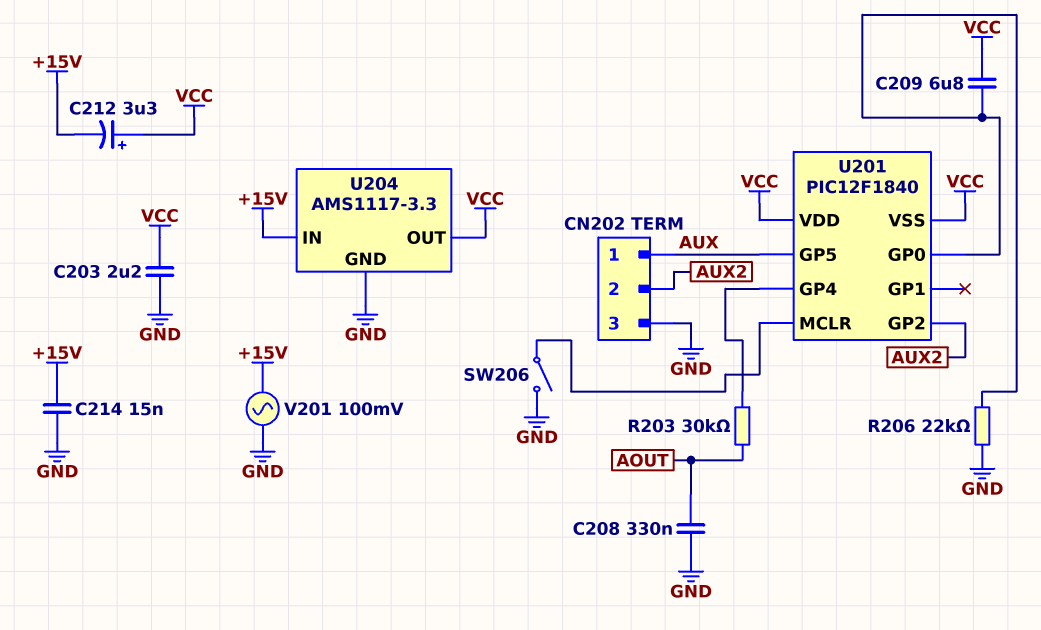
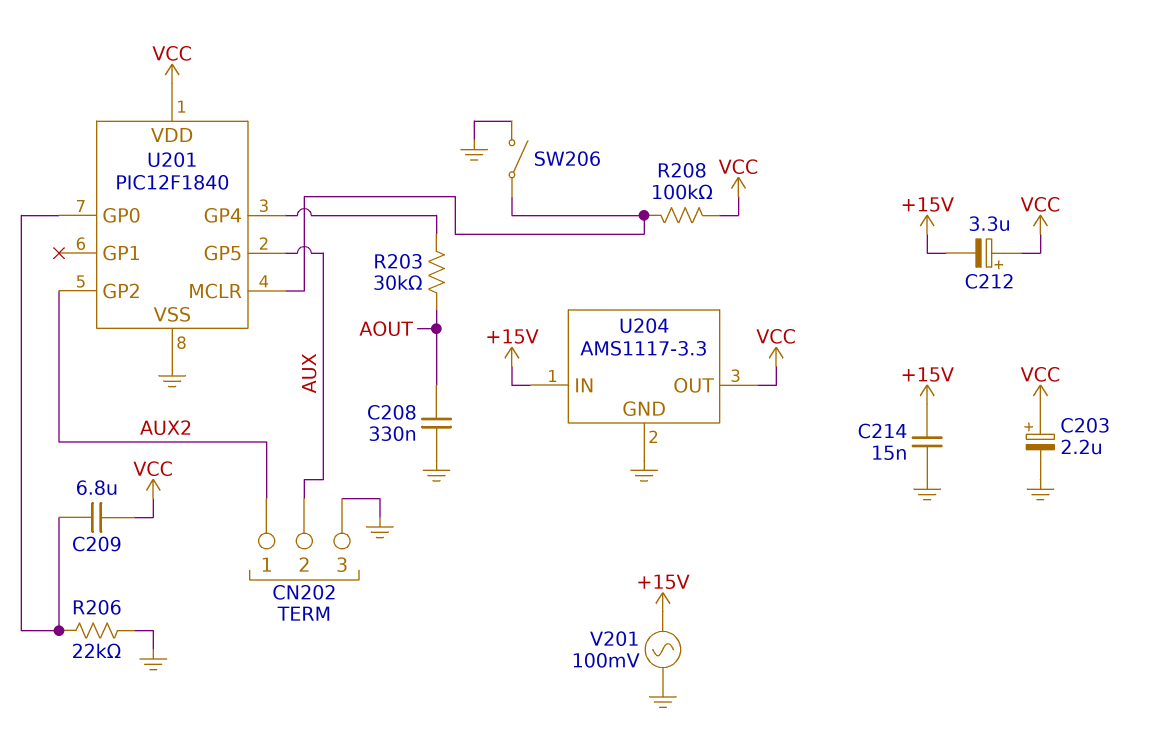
C203: 2.2uF (GND, VCC) -> 2.2uF (plus VCC, minus GND)
CN202 pin 1: AUX -> AUX2
CN202 pin 2: AUX2 -> AUX
R208: none -> 100k (U201/MCLR, VCC)
U201 pin VSS: VCC -> GND

